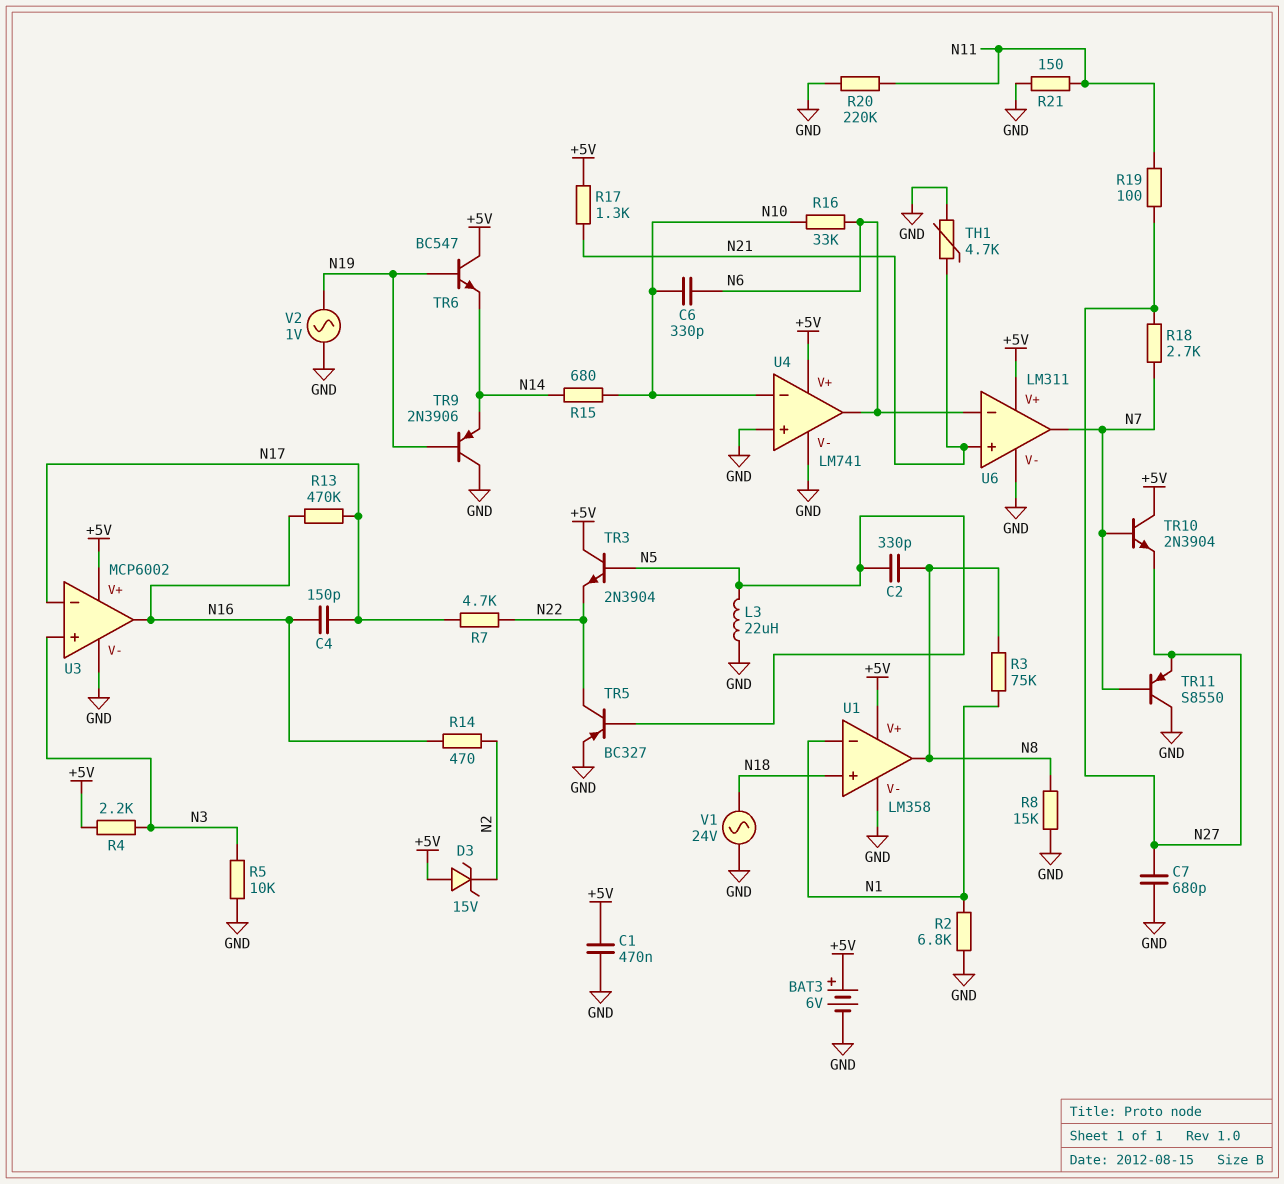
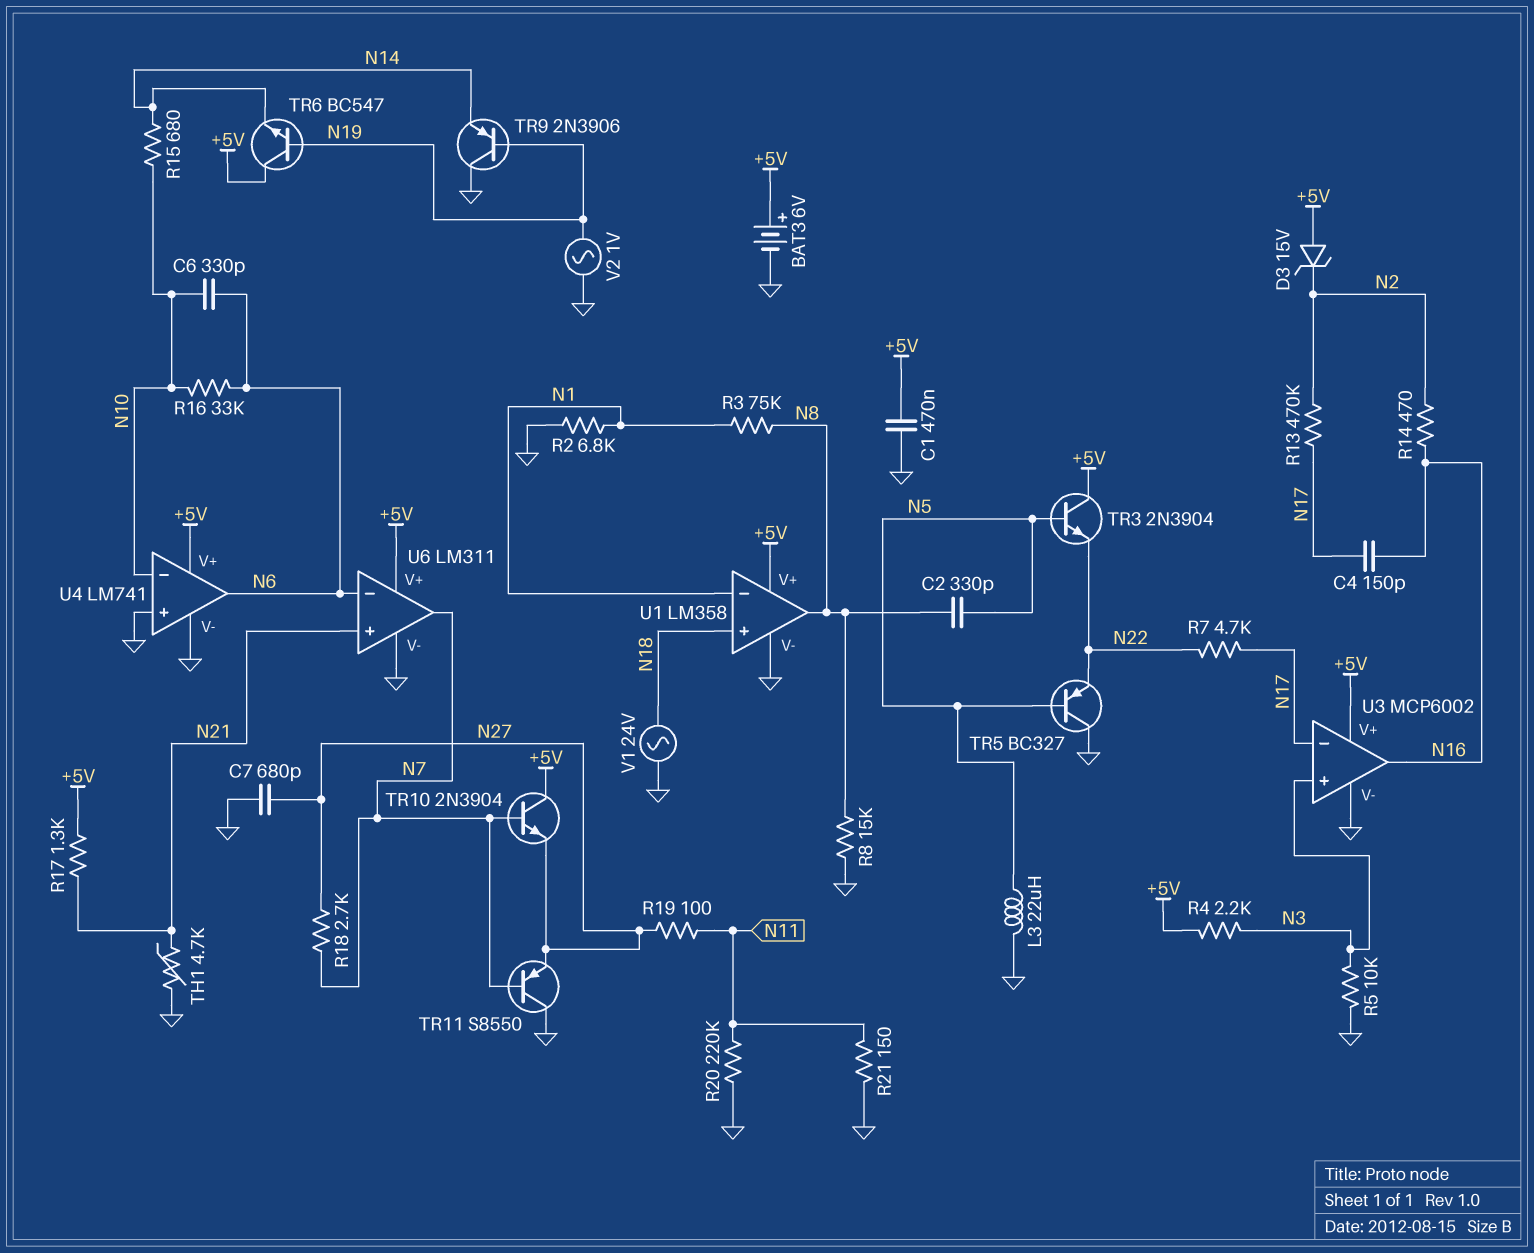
R13: 470k (N16, N17) -> 470k (N2, N17)
TR5: PNP BC327 (B N5, C N22, E GND) -> PNP BC327 (B N5, C GND, E N22)

